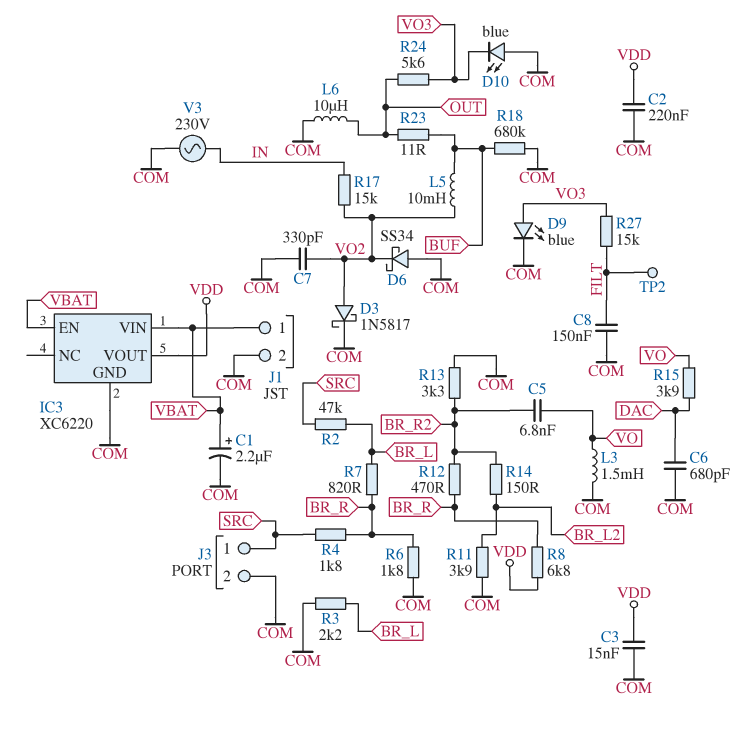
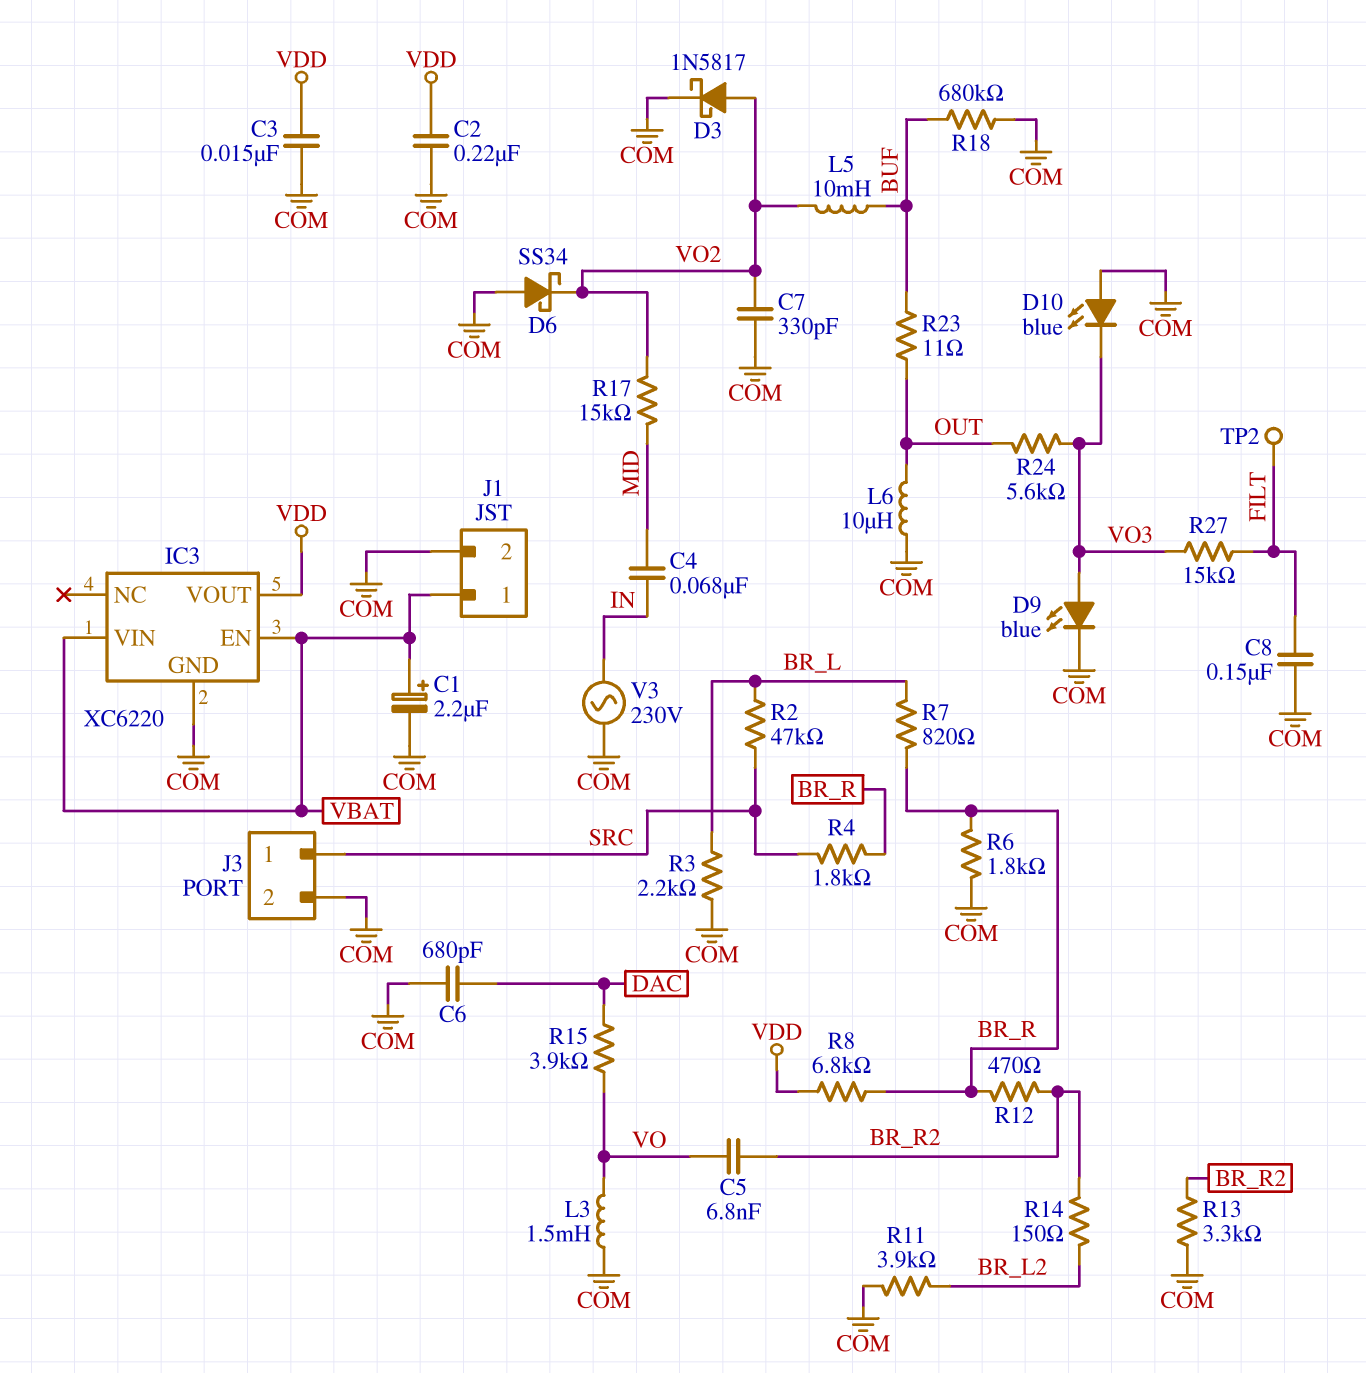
C4: none -> 68nF (IN, MID)
R17: 15k (IN, VO2) -> 15k (MID, VO2)

